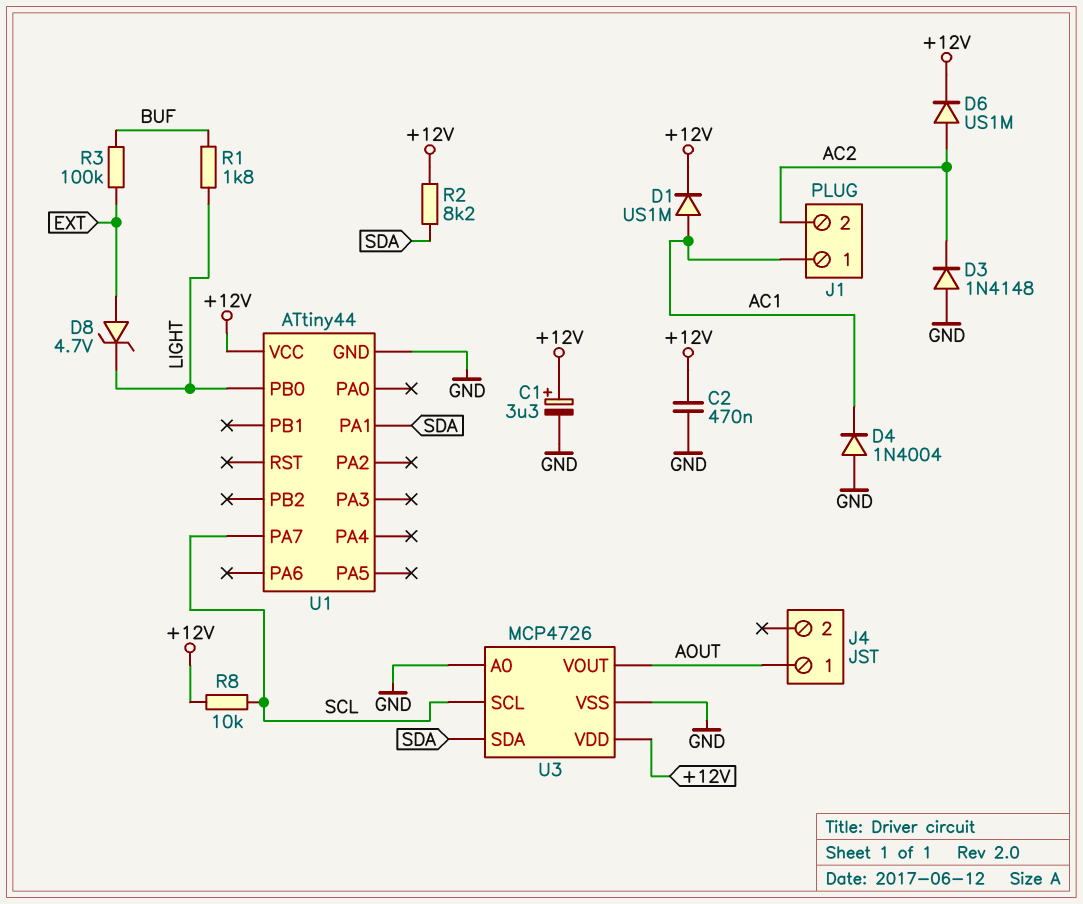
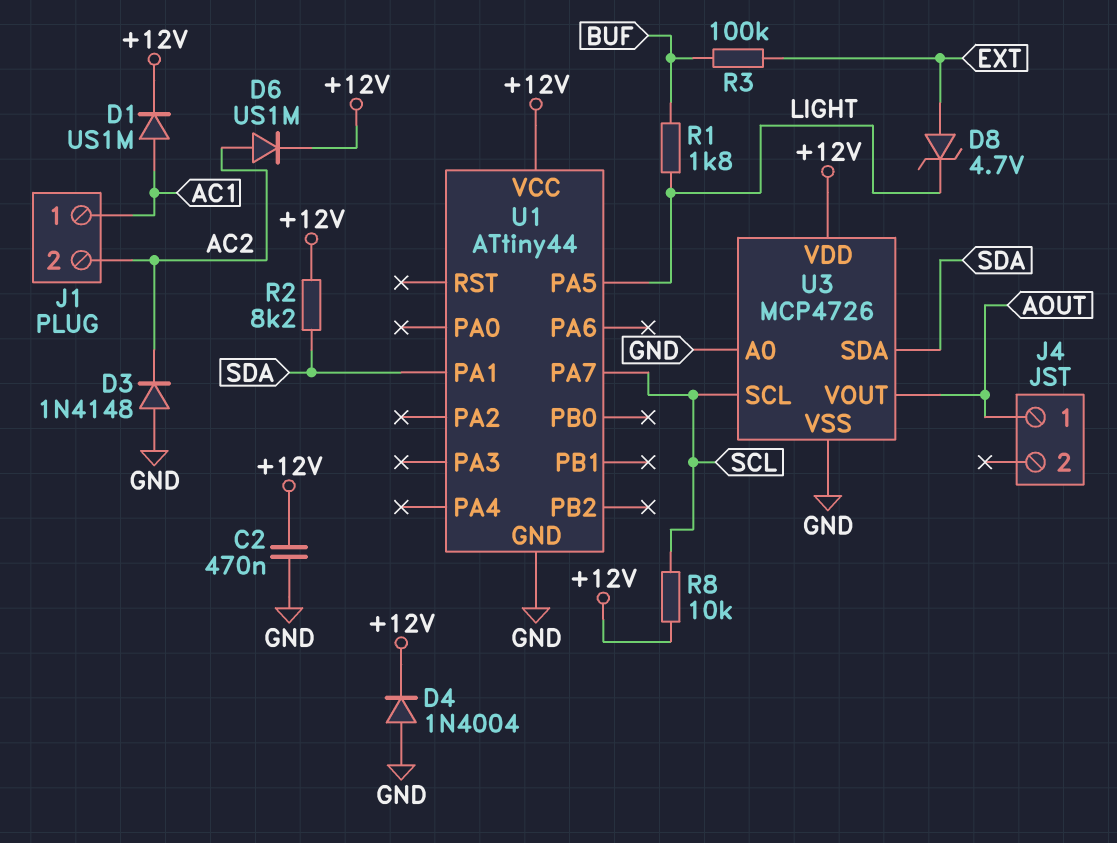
C1: 3.3uF (plus +12V, minus GND) -> none
D4: diode 1N4004 (A GND, K AC1) -> diode 1N4004 (A GND, K +12V)
U1 pin PA5: none -> LIGHT
U1 pin PB0: LIGHT -> none

